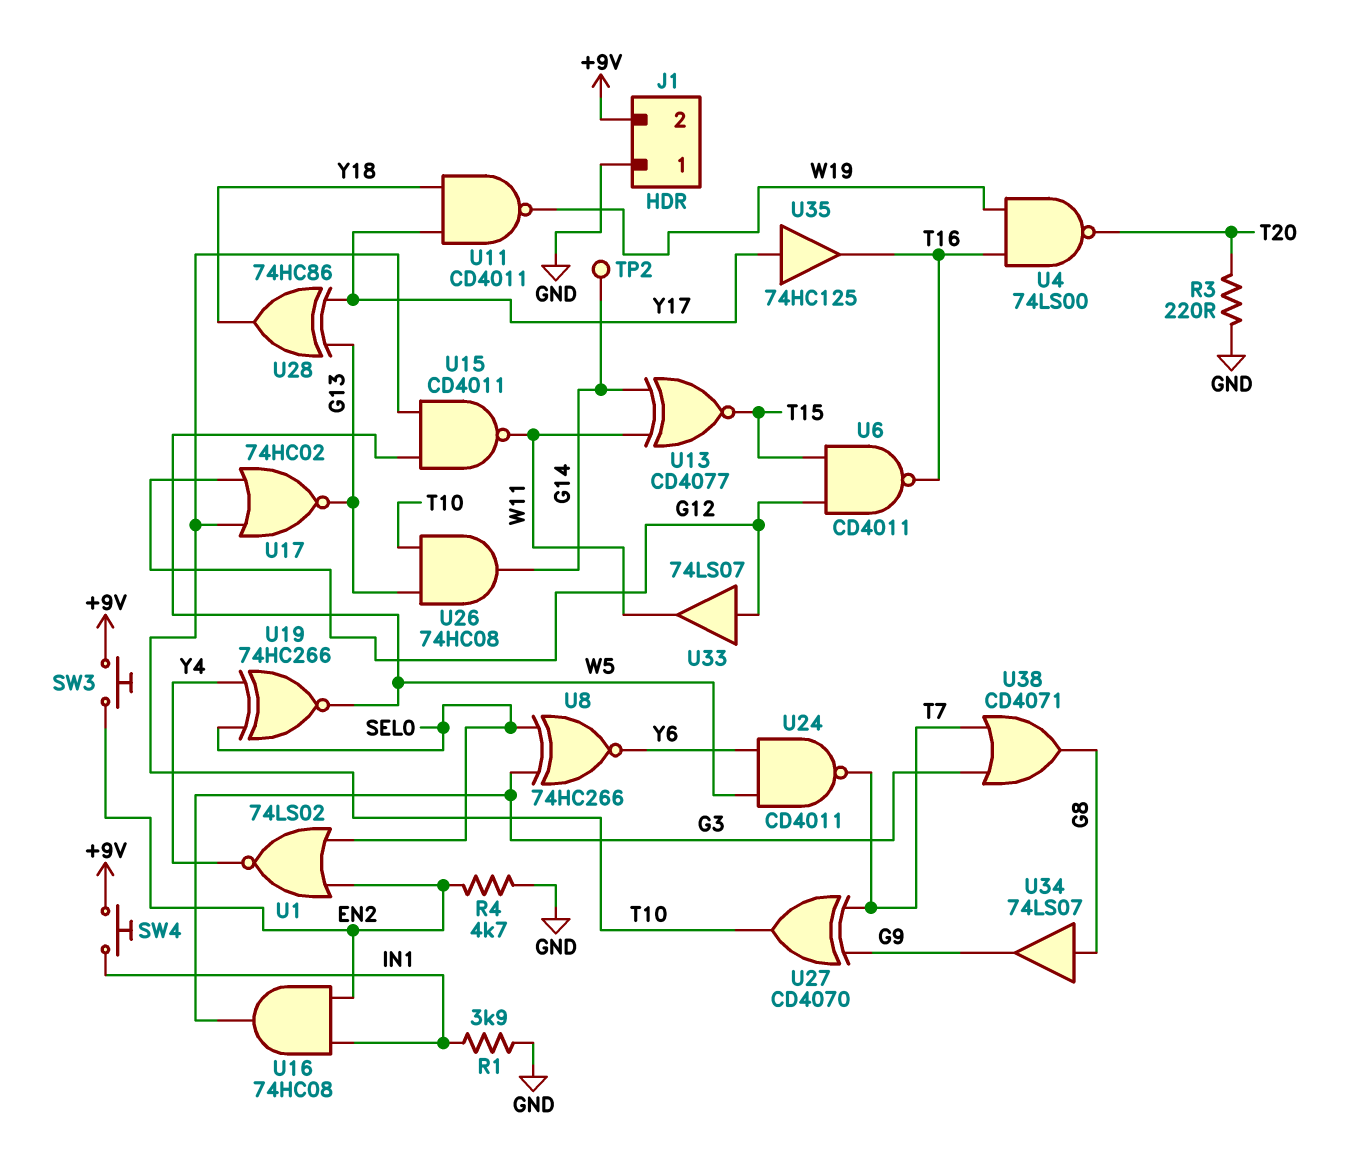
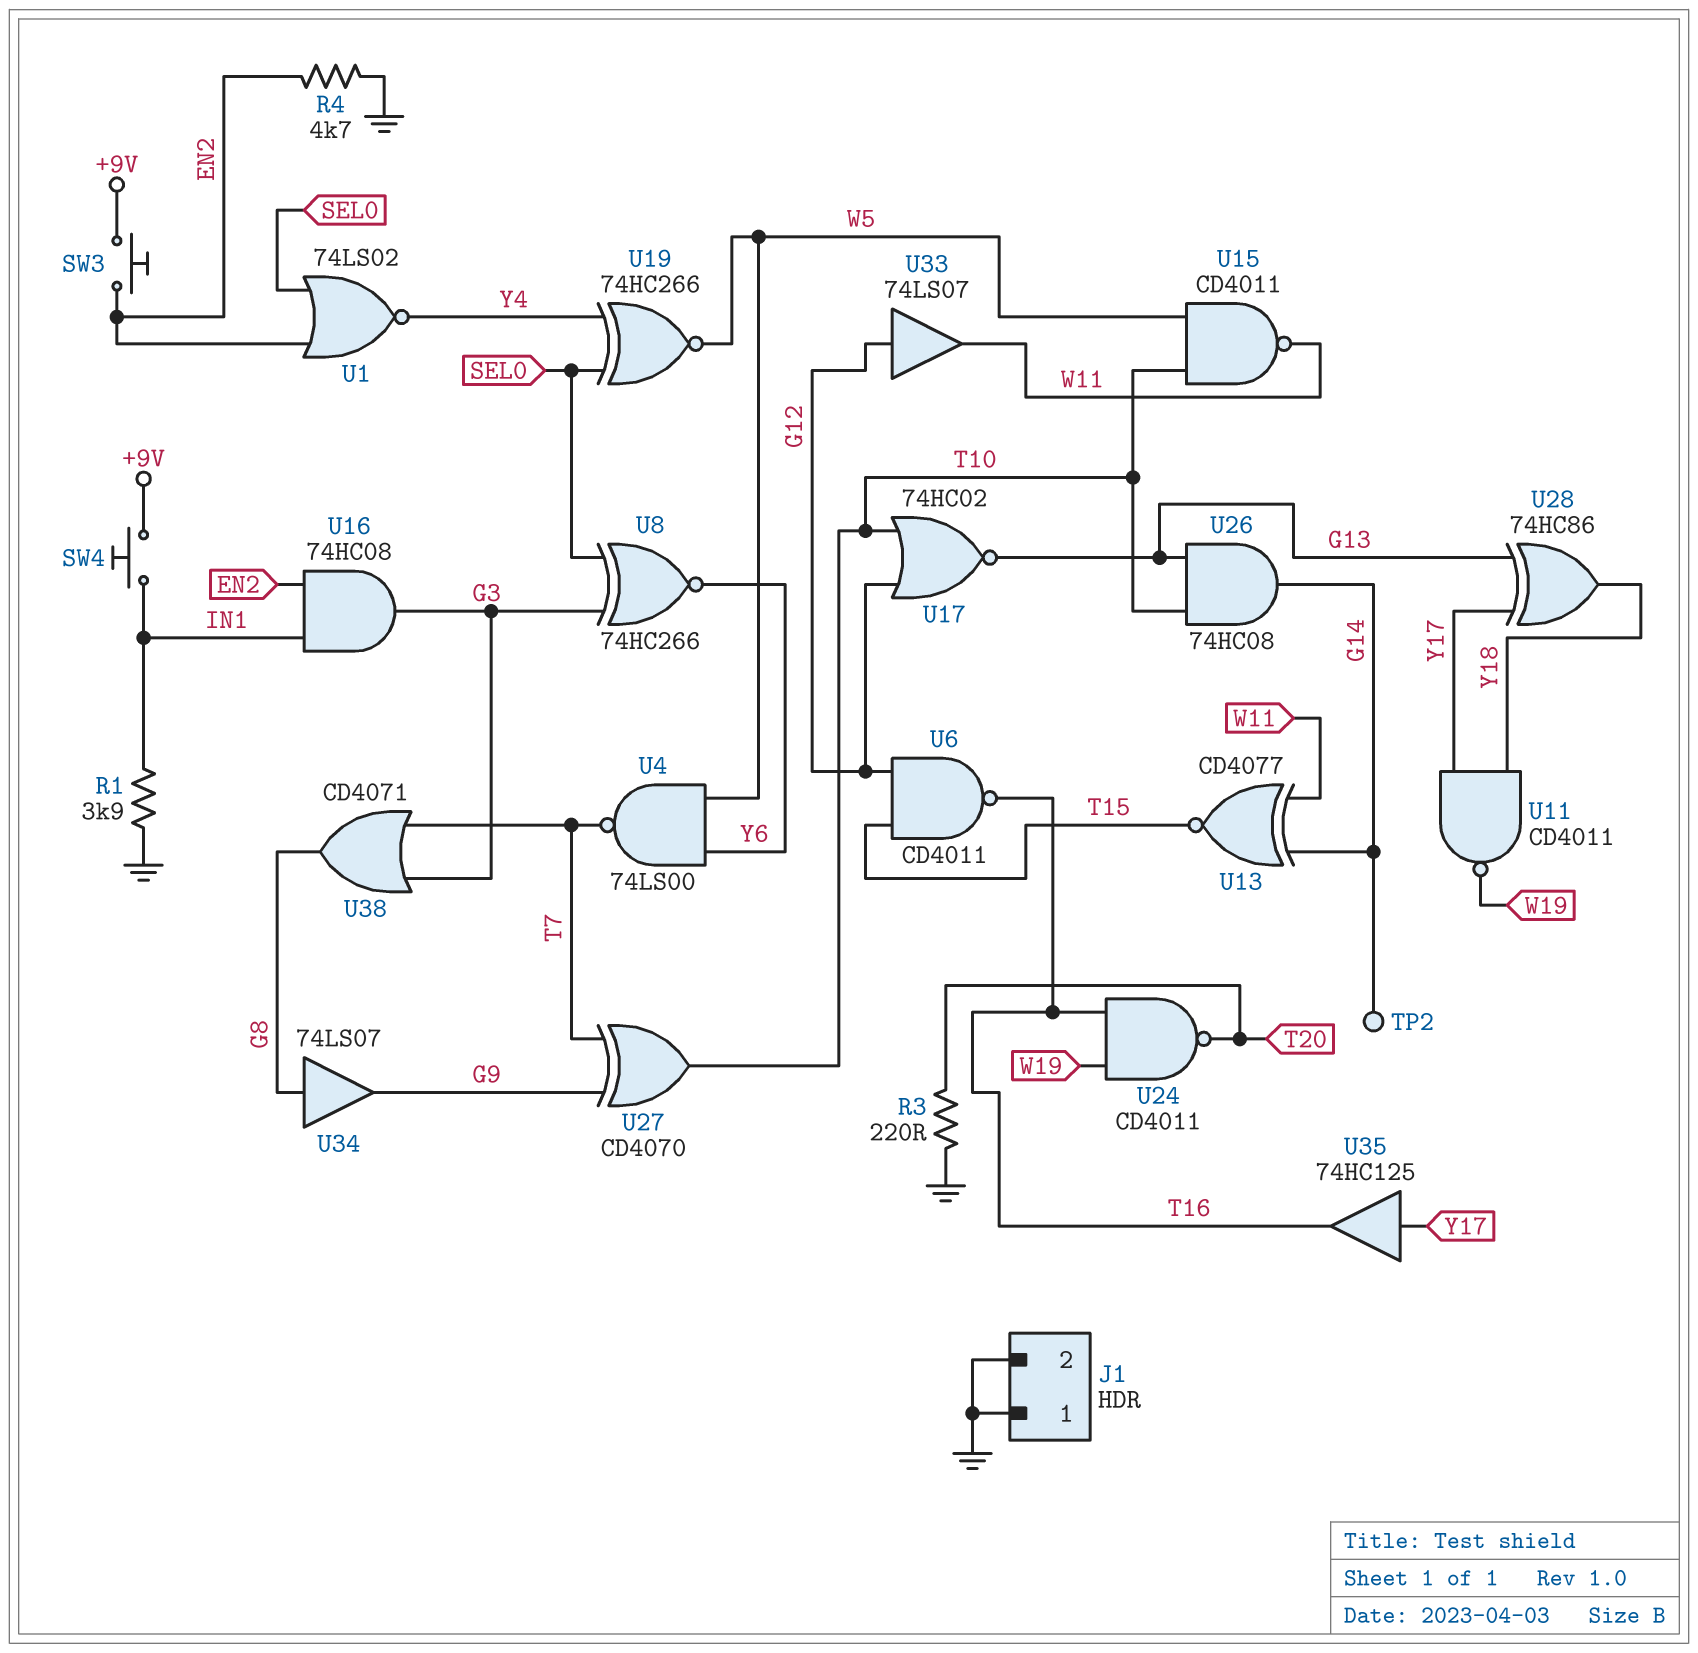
J1 pin 2: +9V -> GND
U4: NAND 74LS00 (in T16, in W19, out T20) -> NAND 74LS00 (in W5, in Y6, out T7)
U24: NAND CD4011 (in W5, in Y6, out T7) -> NAND CD4011 (in T16, in W19, out T20)

